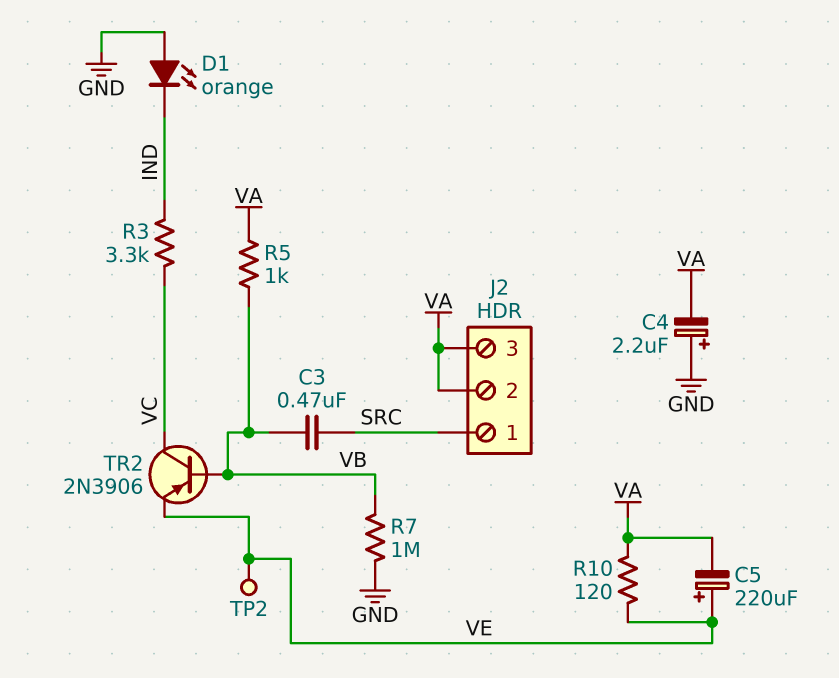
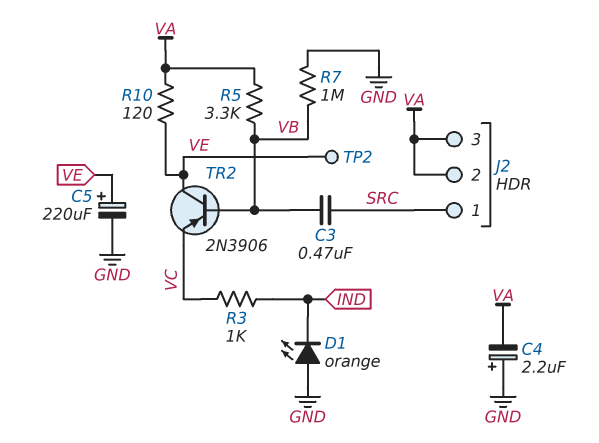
C5: 220uF (plus VE, minus VA) -> 220uF (plus VE, minus GND)
R3: 3.3k (IND, VC) -> 1k (IND, VC)
R5: 1k (VA, VB) -> 3.3k (VA, VB)
TR2: PNP 2N3906 (B VB, C VC, E VE) -> PNP 2N3906 (B VB, C VE, E VC)

